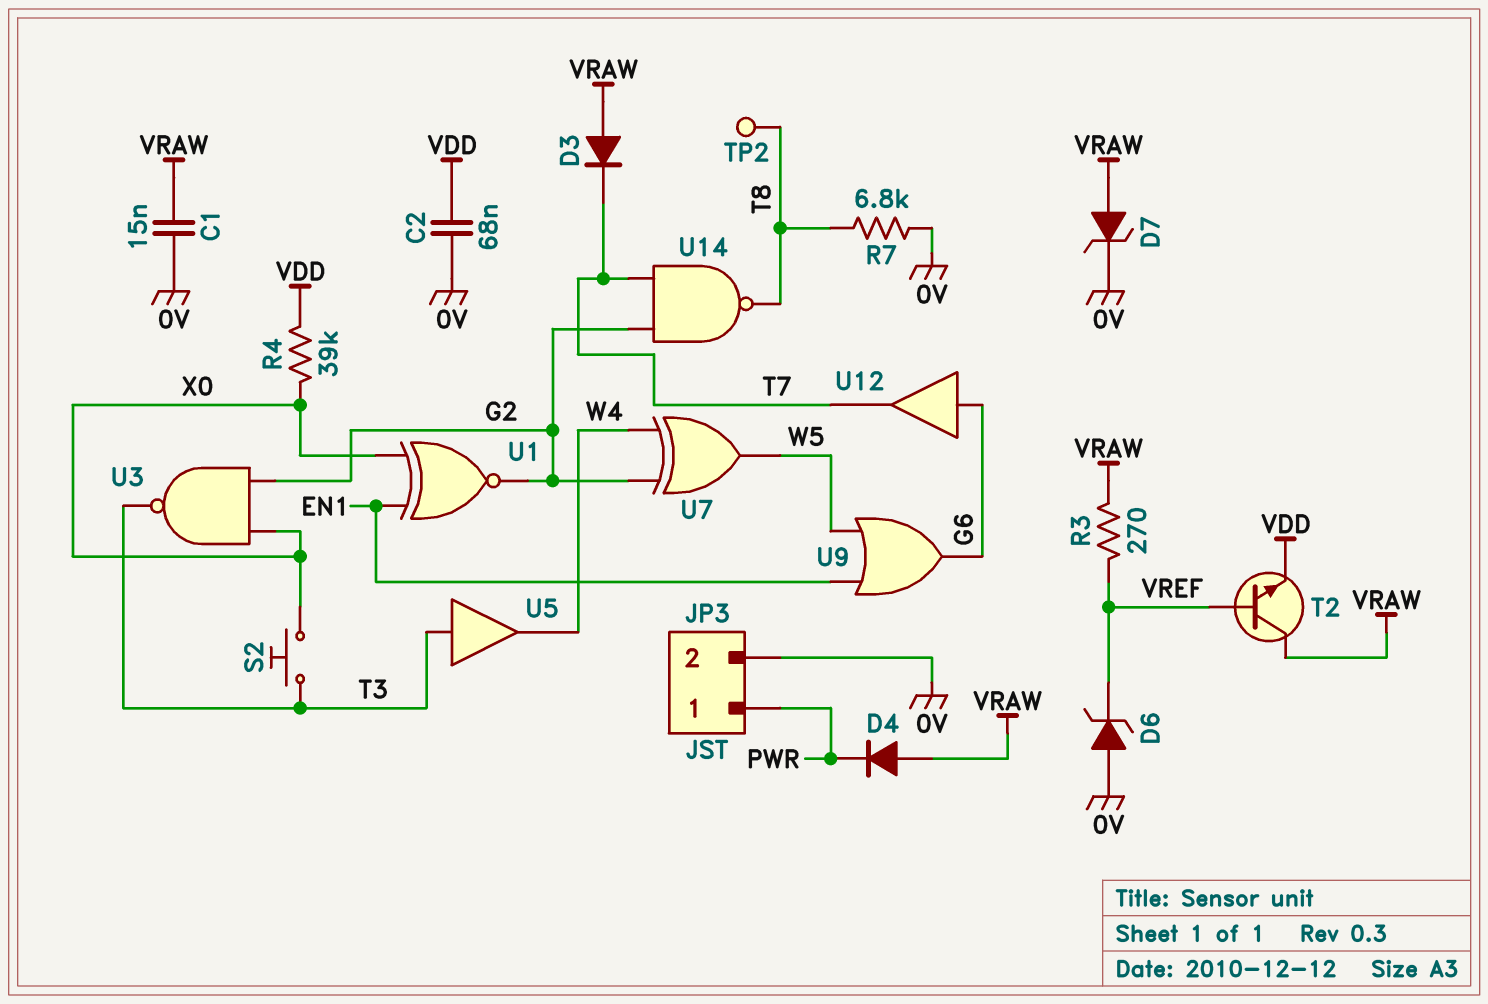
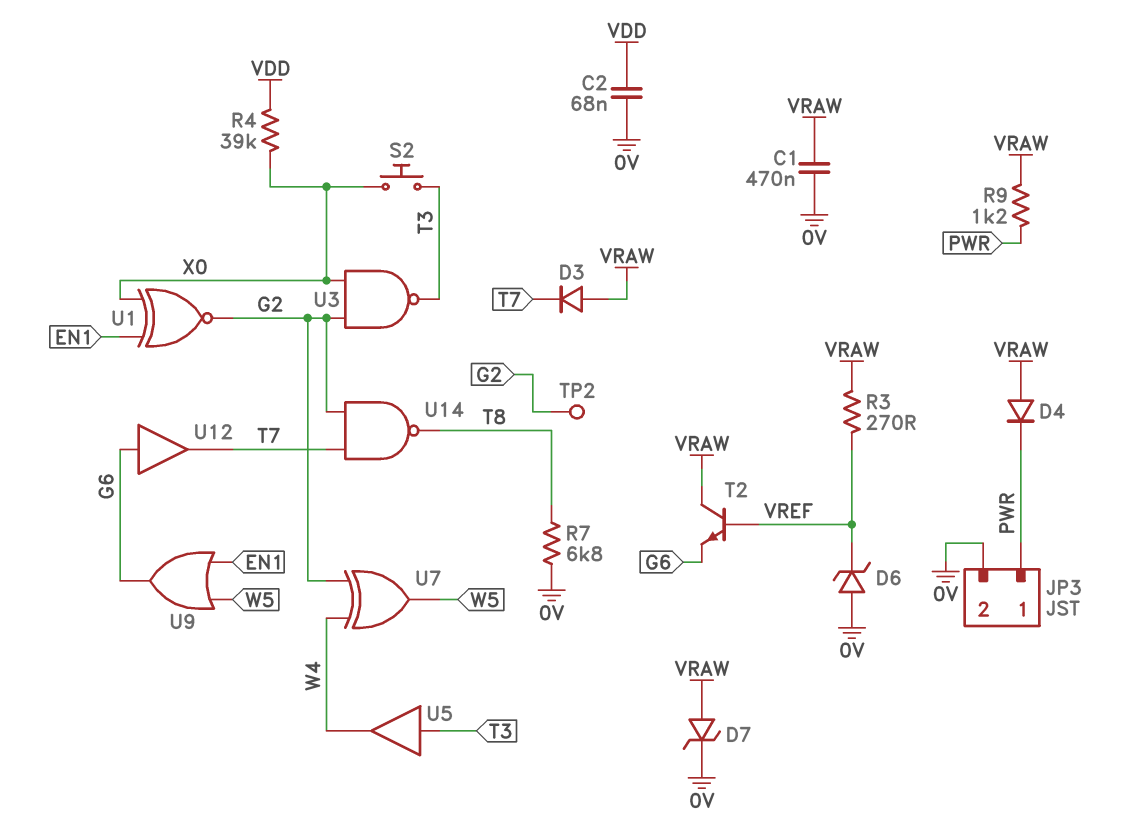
C1: 15nF (0V, VRAW) -> 470nF (0V, VRAW)
R9: none -> 1.2k (PWR, VRAW)
T2: NPN (B VREF, C VRAW, E VDD) -> NPN (B VREF, C VRAW, E G6)
TP2: test point (T8) -> test point (G2)

